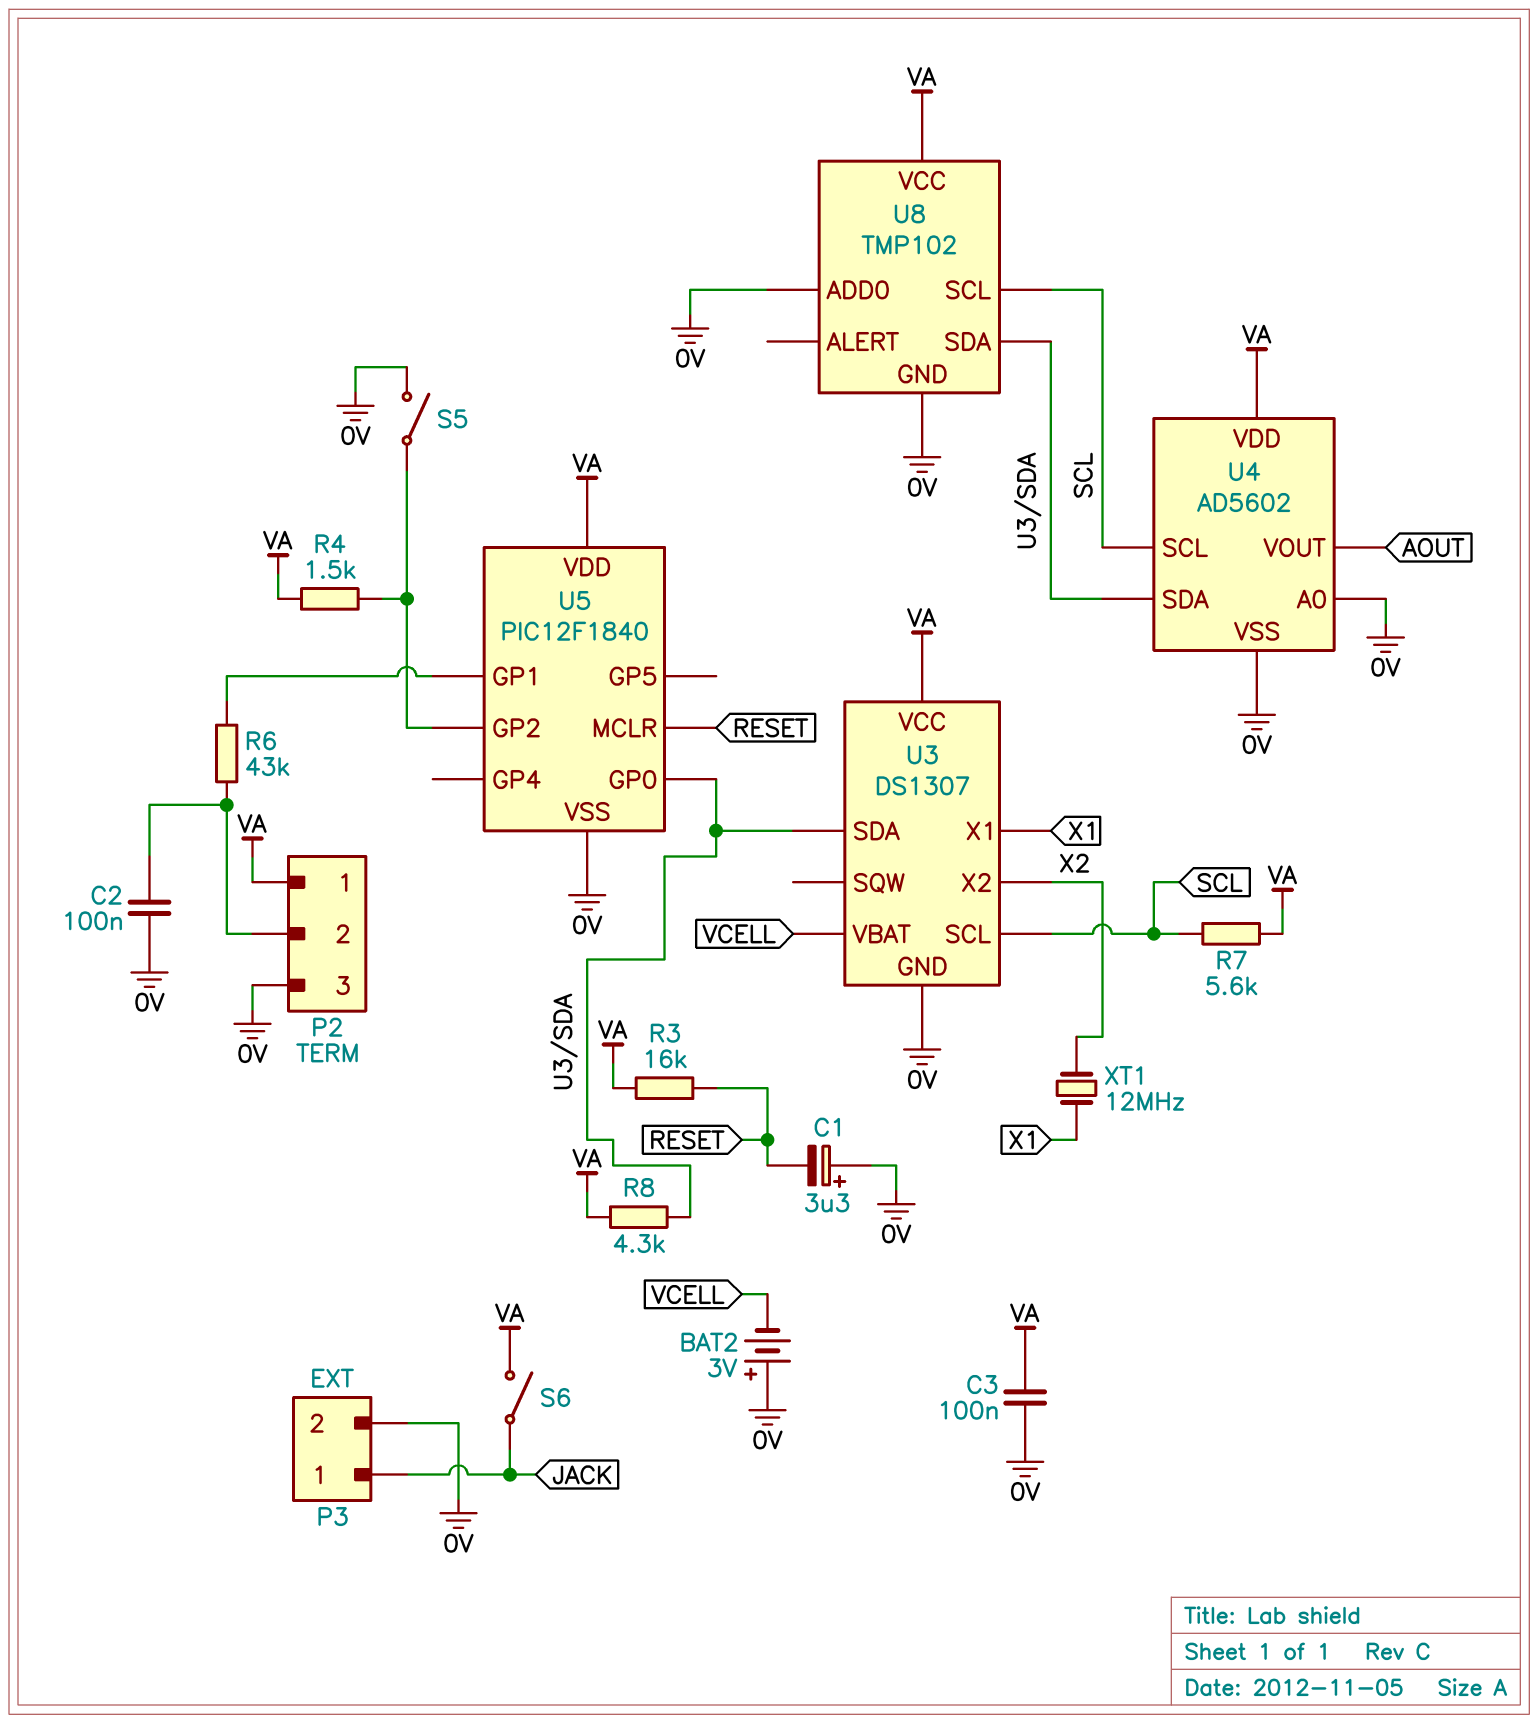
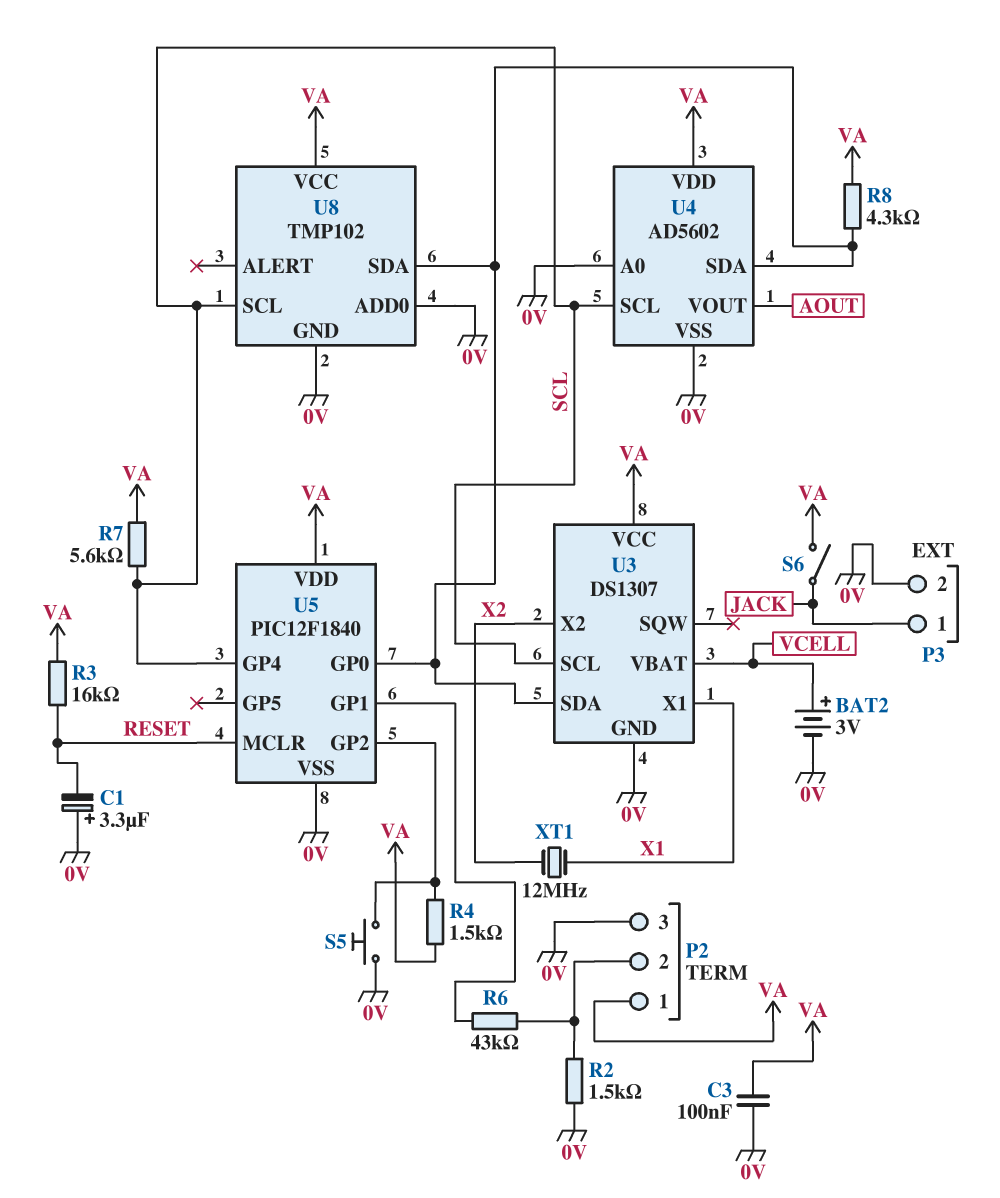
BAT2: 3V (plus 0V, minus VCELL) -> 3V (plus VCELL, minus 0V)
C2: 100nF (0V, P2/2) -> none
R2: none -> 1.5k (0V, P2/2)
S5: switch (0V, U5/GP2) -> button (0V, U5/GP2)
U5 pin GP4: none -> SCL

